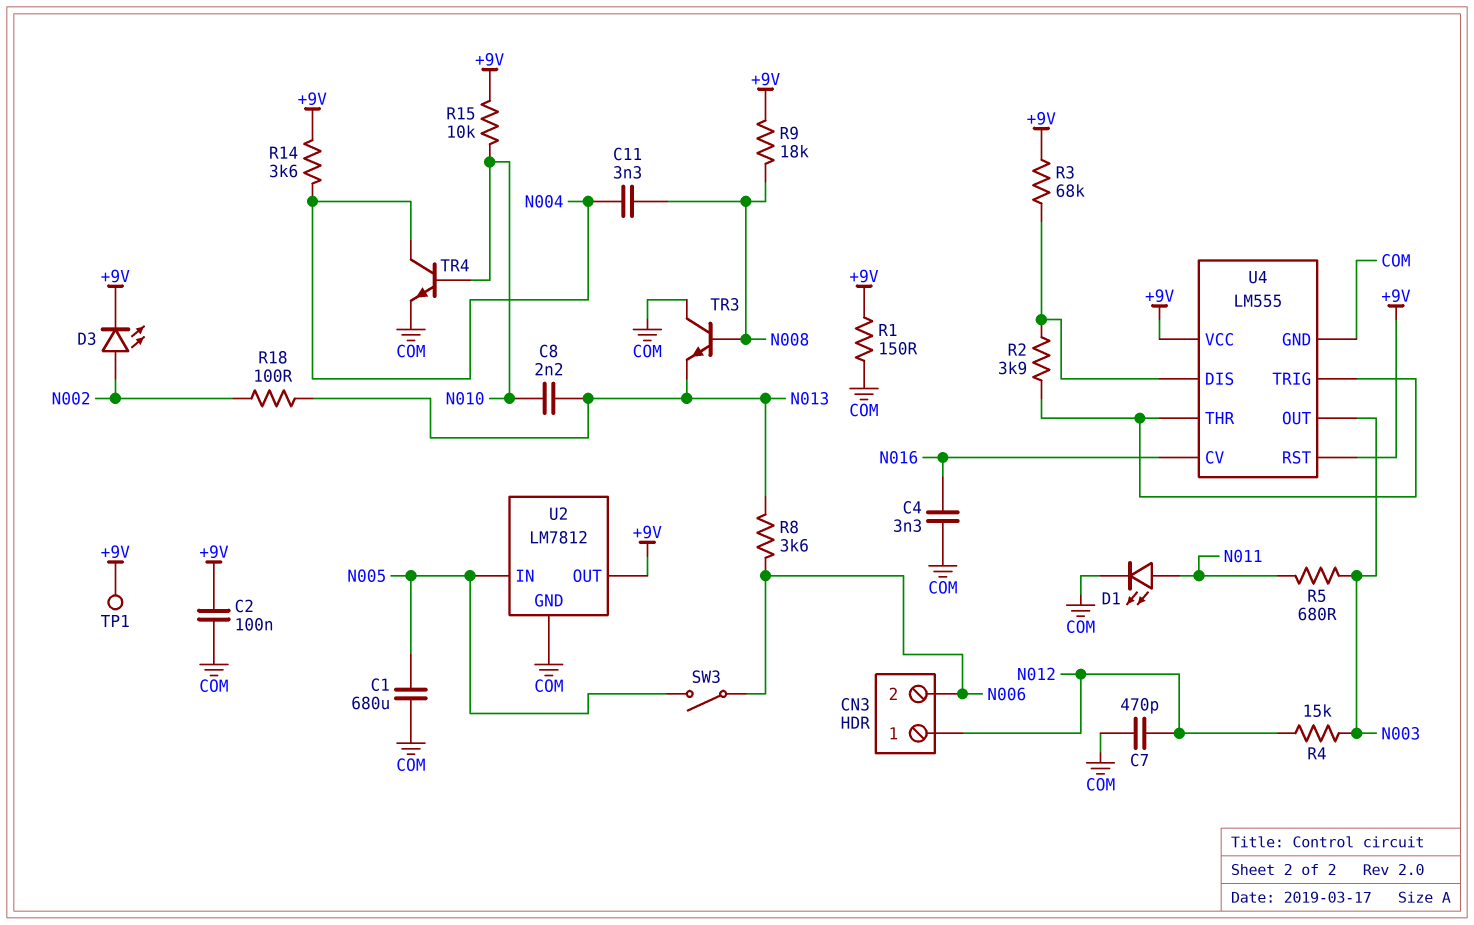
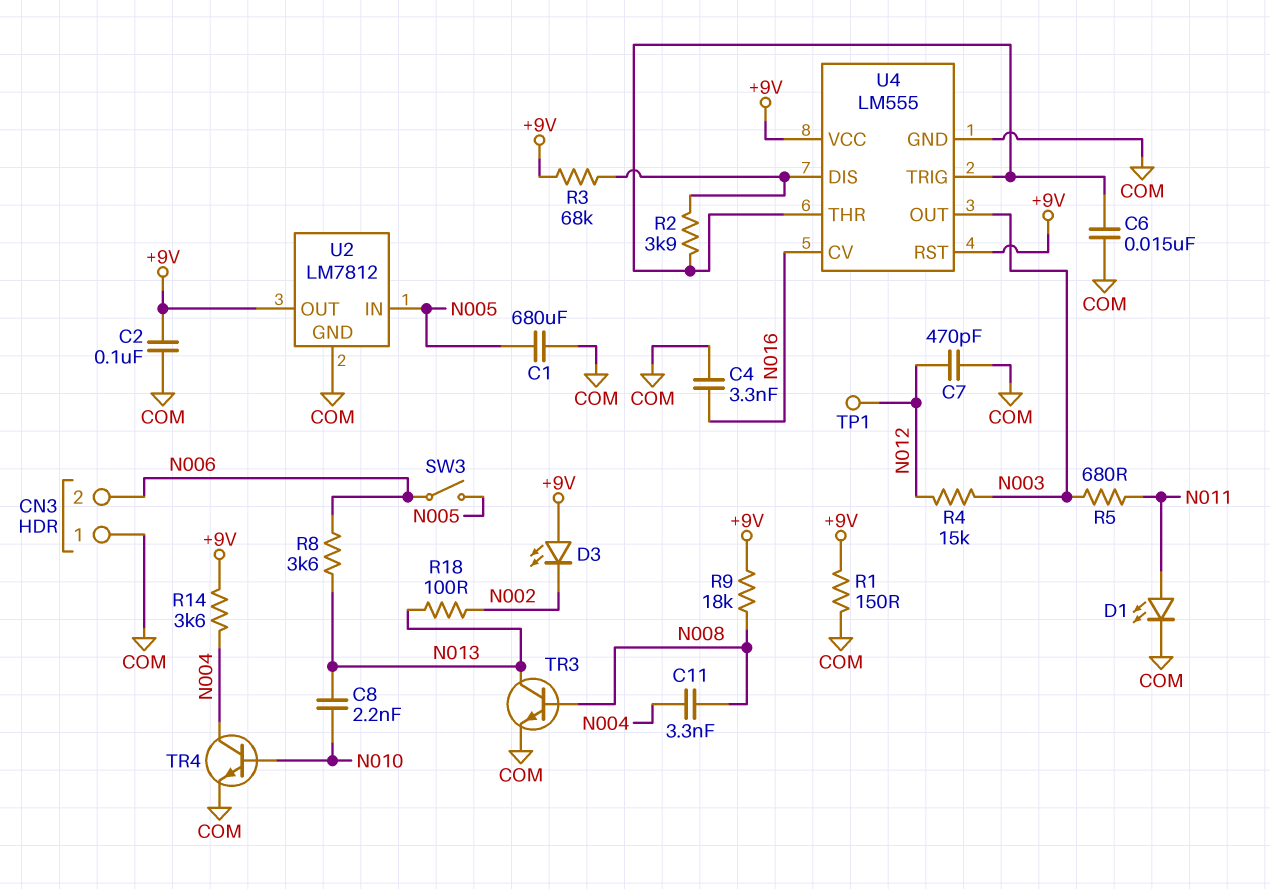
C6: none -> 15nF (COM, U4/THR)
CN3 pin 1: N012 -> COM
D3: LED (A N002, K +9V) -> LED (A +9V, K N002)
R15: 10k (+9V, N010) -> none
TP1: test point (+9V) -> test point (N012)
TR3: NPN (B N008, C COM, E N013) -> NPN (B N008, C N013, E COM)

